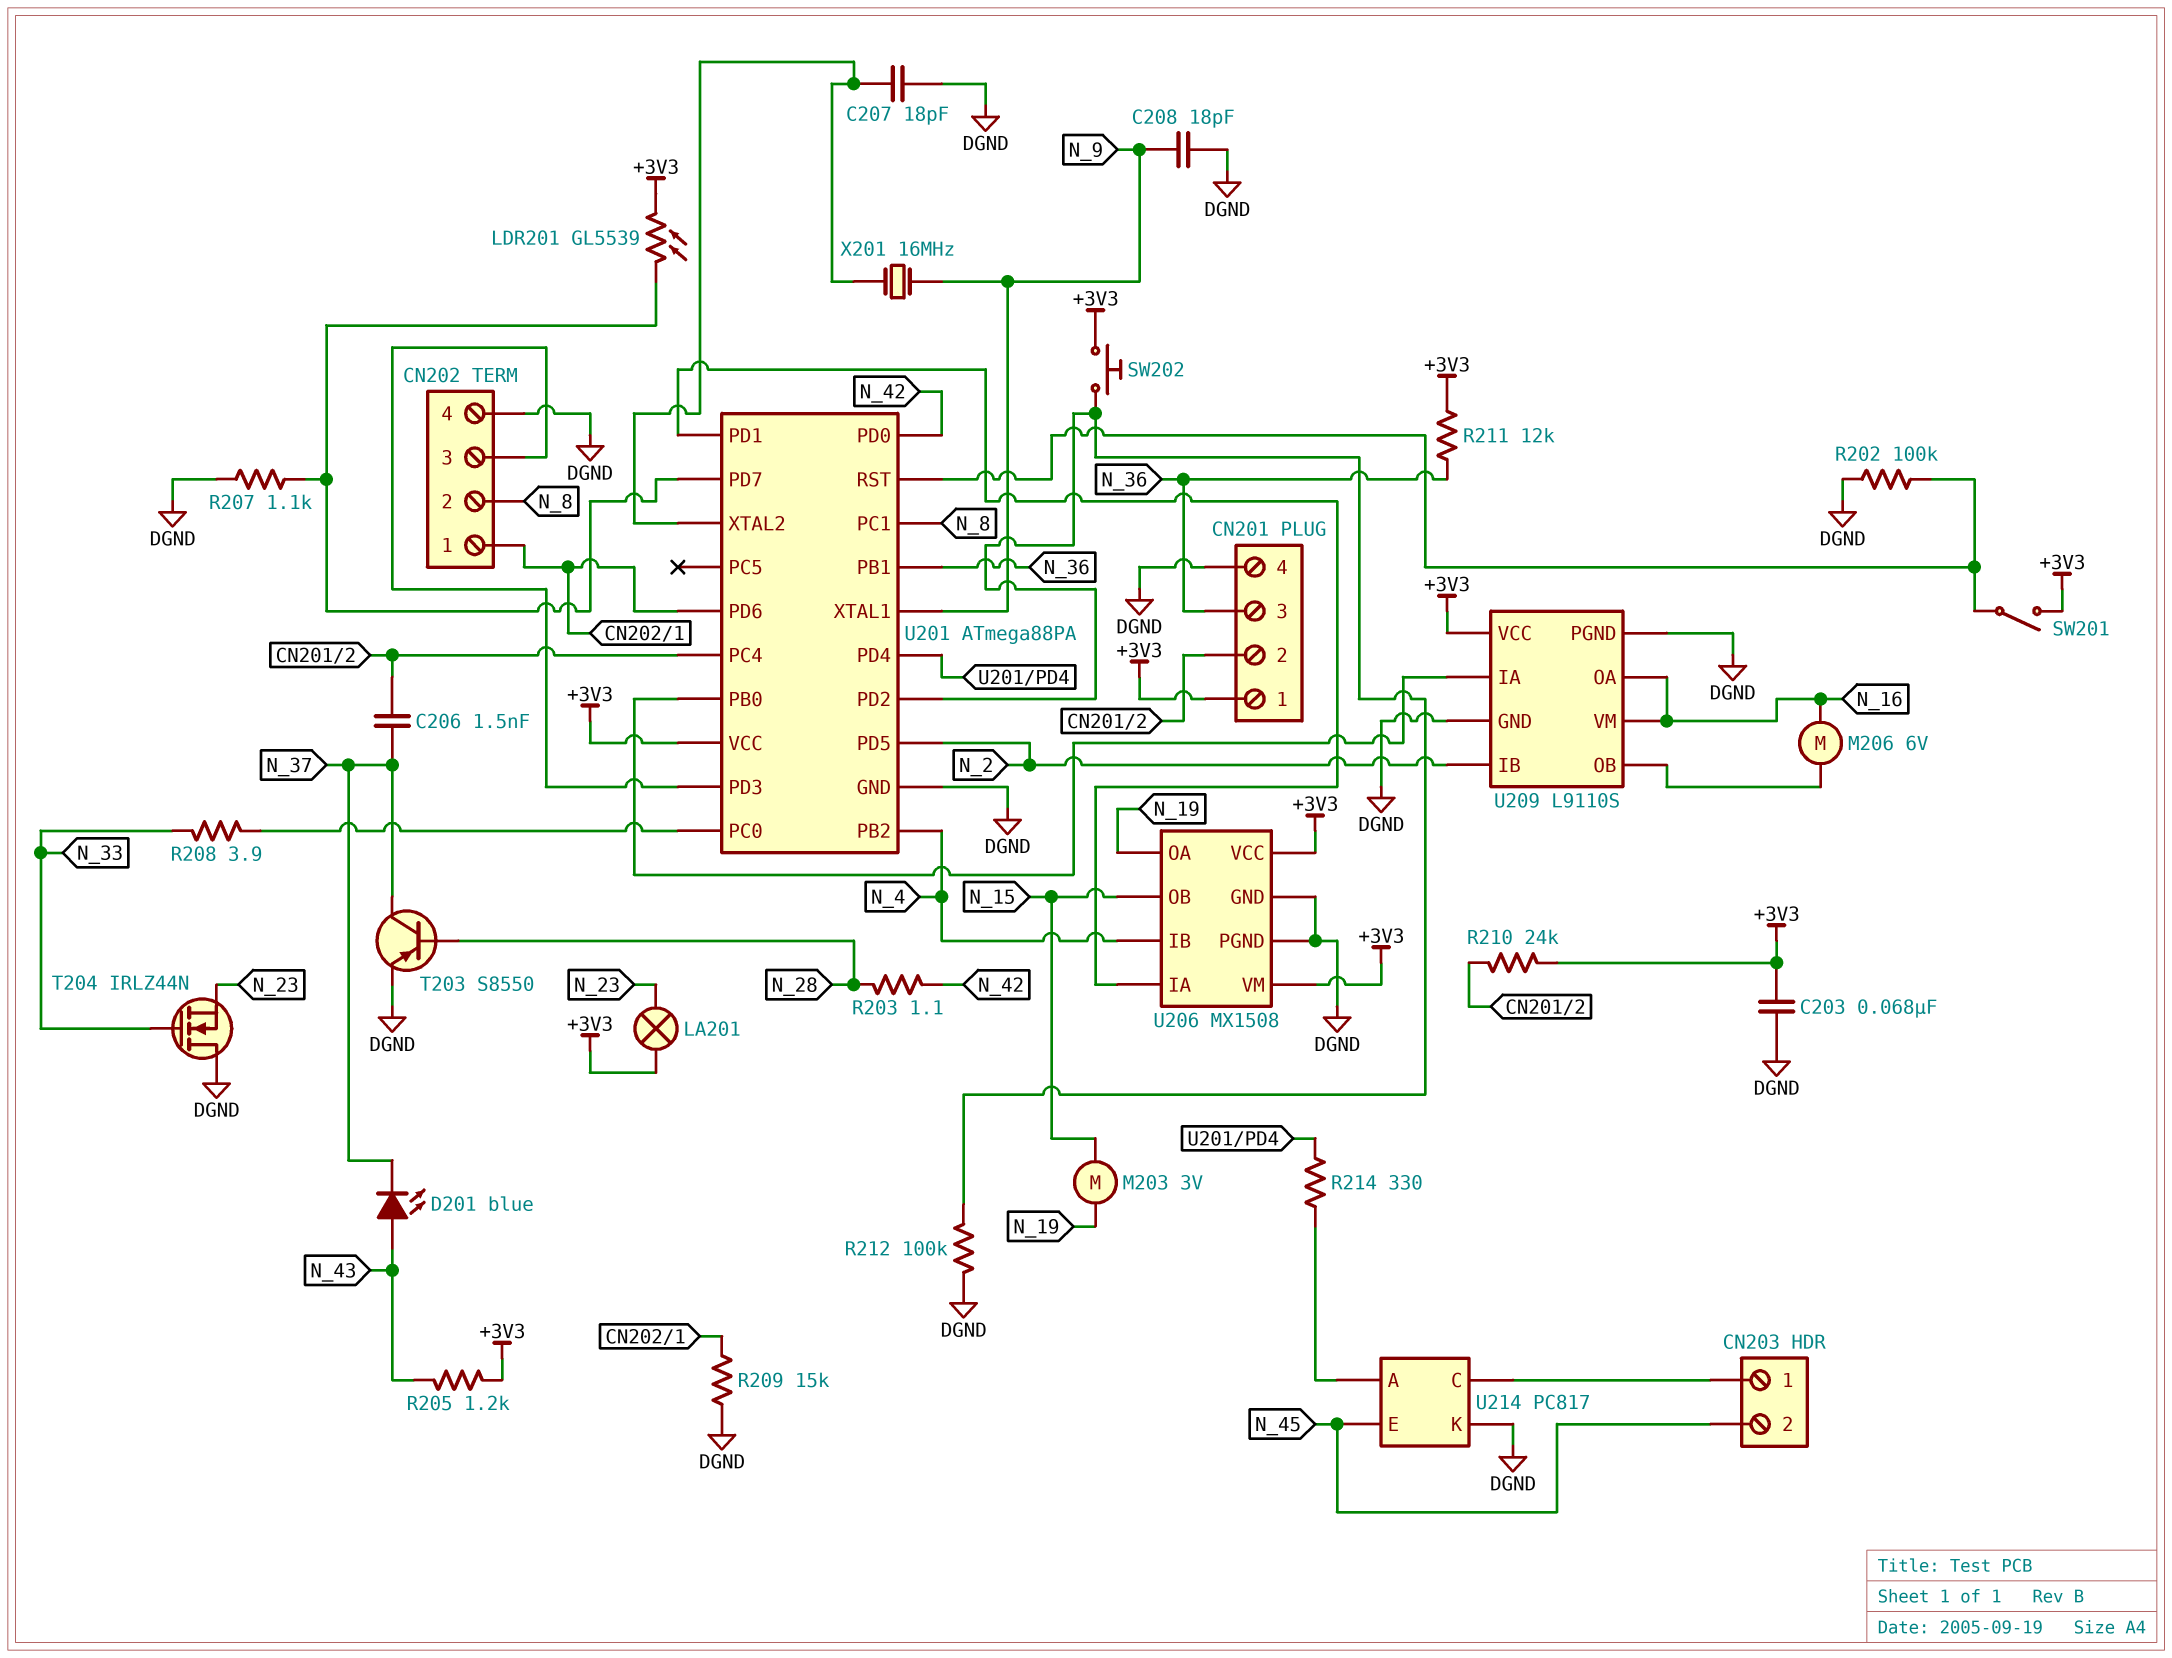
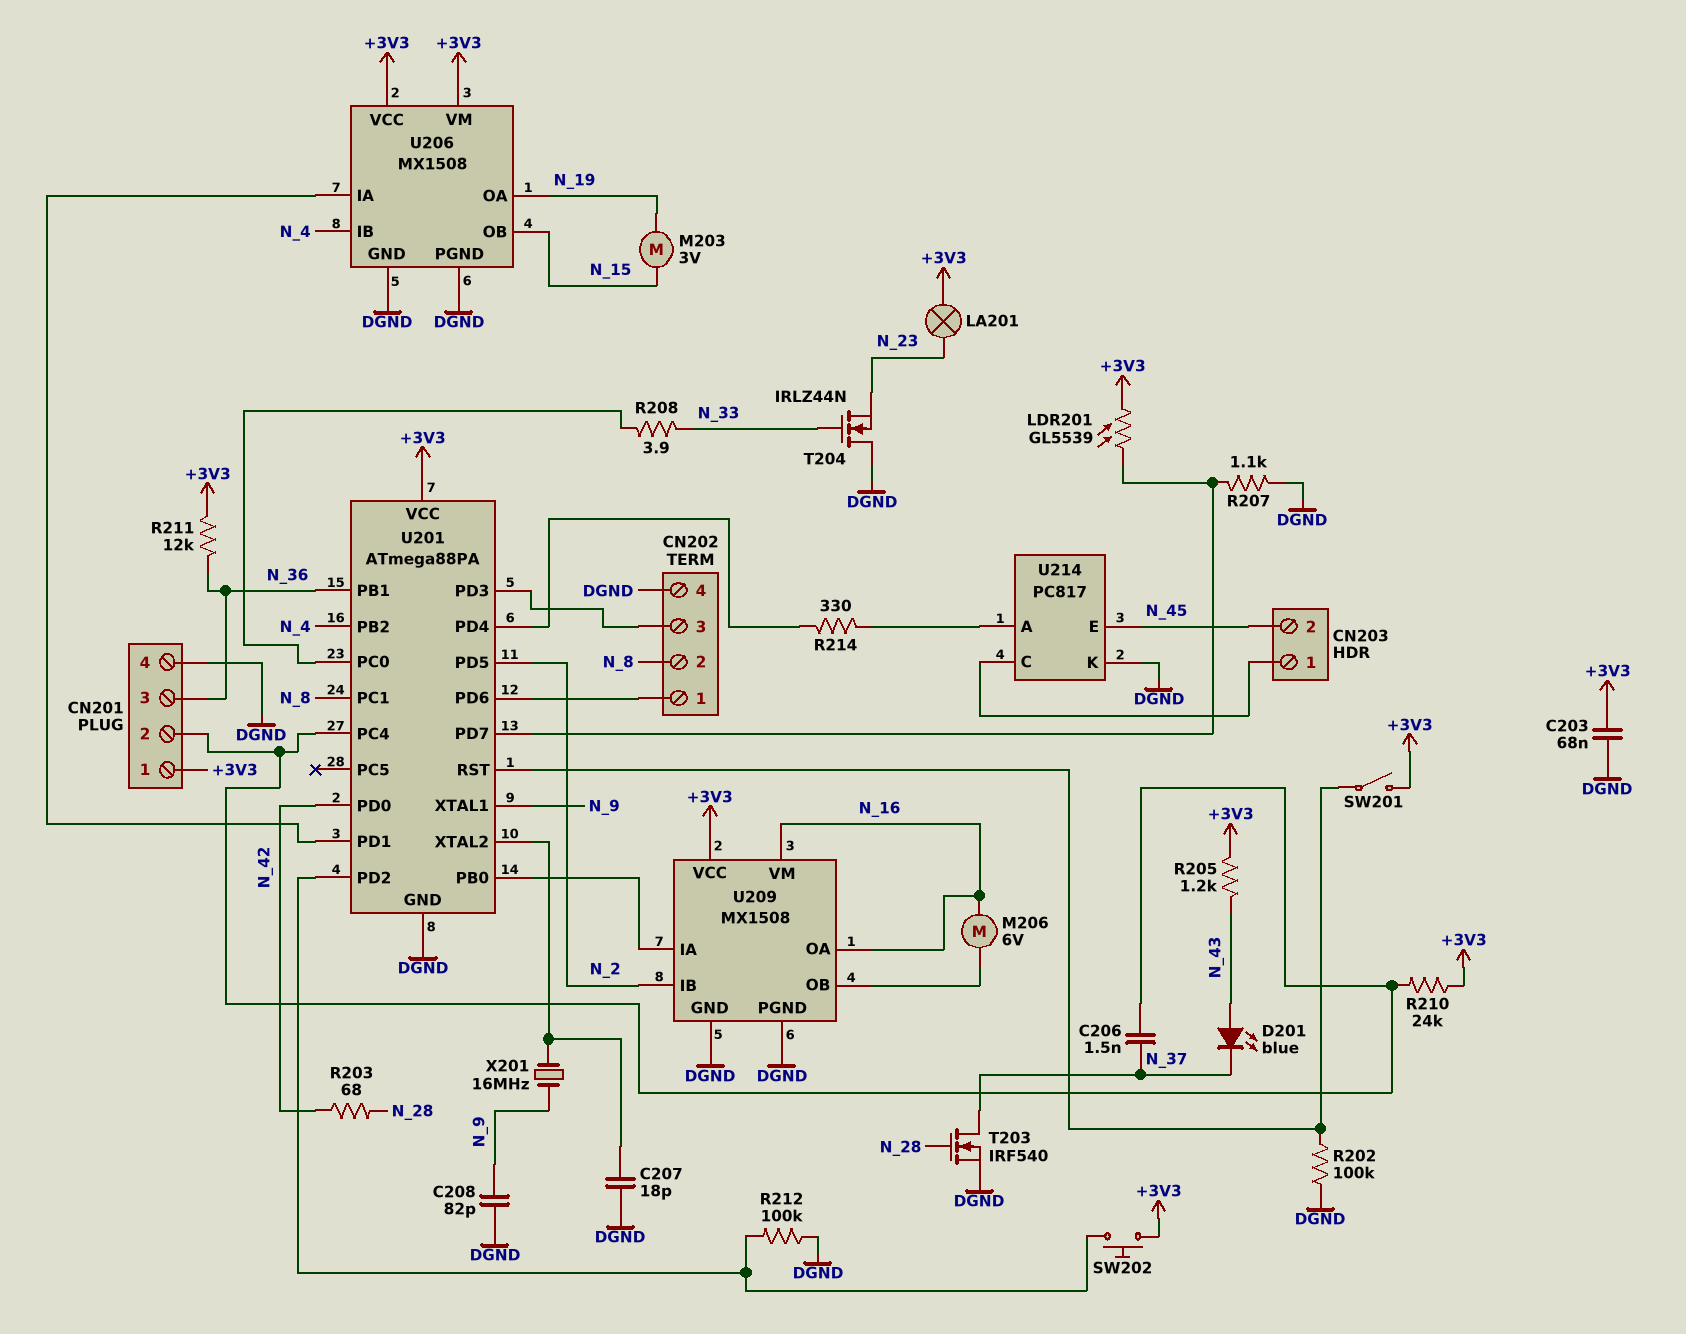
C208: 18pF (DGND, N_9) -> 82pF (DGND, N_9)
R203: 1.1 (N_28, N_42) -> 68 (N_28, N_42)
R209: 15k (CN202/1, DGND) -> none
T203: PNP S8550 (B N_28, C N_37, E DGND) -> NMOS IRF540 (G N_28, D N_37, S DGND)
U209: L9110S -> MX1508

